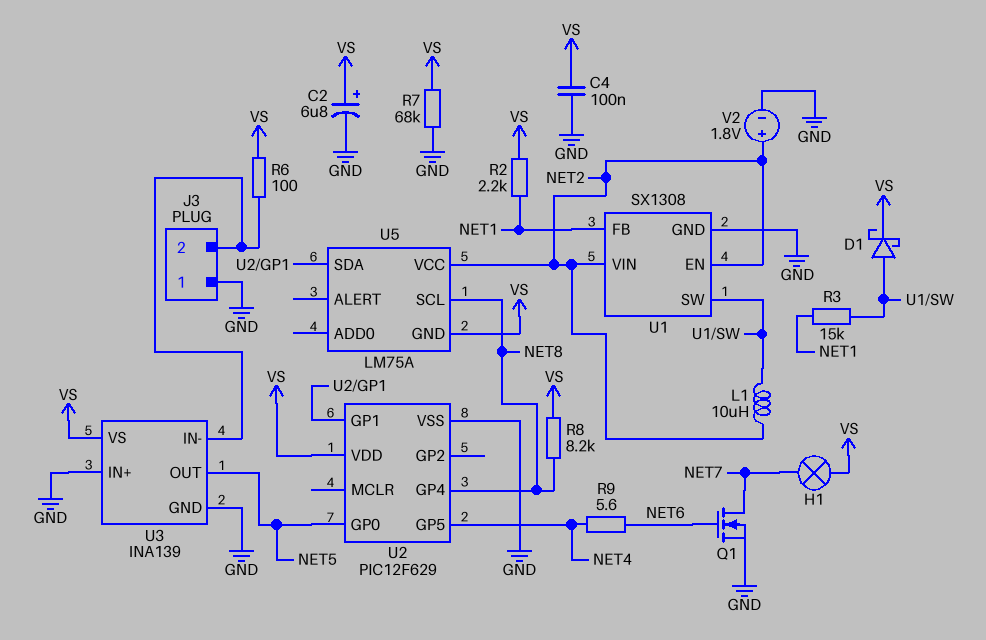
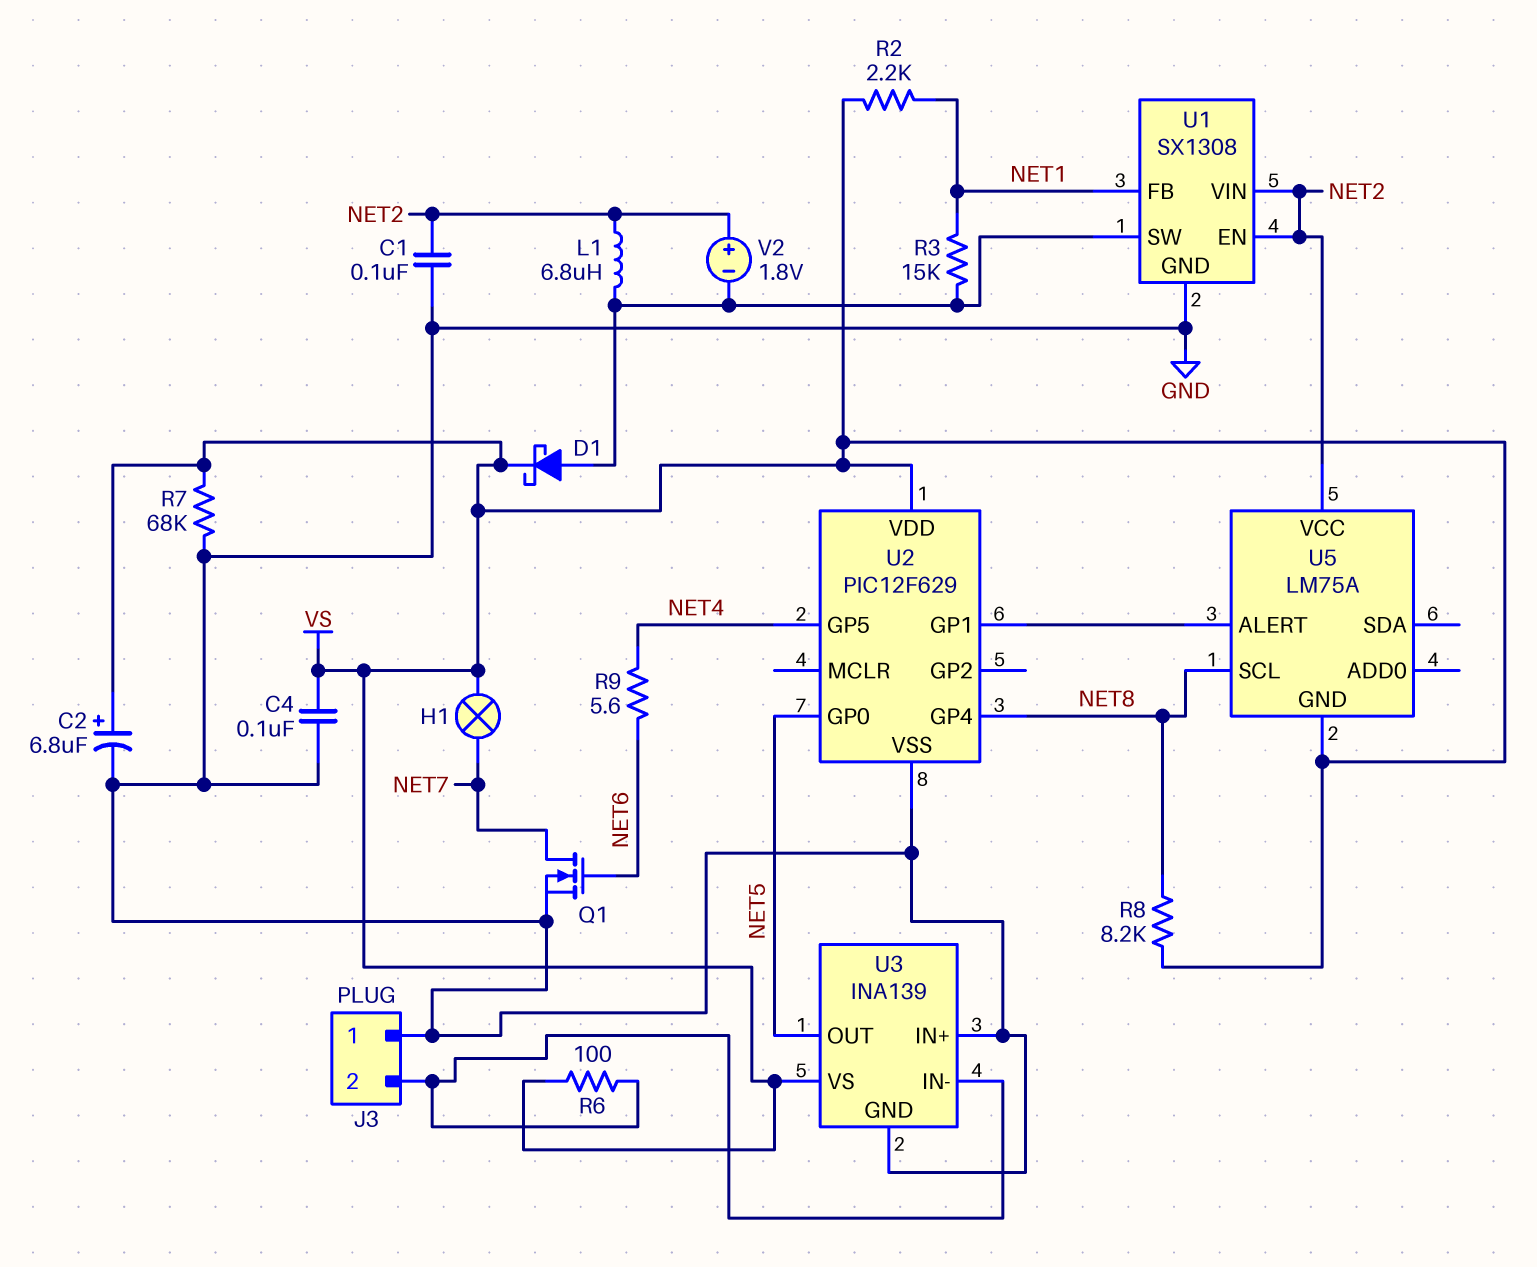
C1: none -> 100nF (GND, NET2)
L1: 10uH (NET2, U1/SW) -> 6.8uH (NET2, U1/SW)
U5 pin ALERT: none -> U2/GP1
U5 pin SDA: U2/GP1 -> none
V2: 1.8V (plus NET2, minus GND) -> 1.8V (plus NET2, minus U1/SW)

